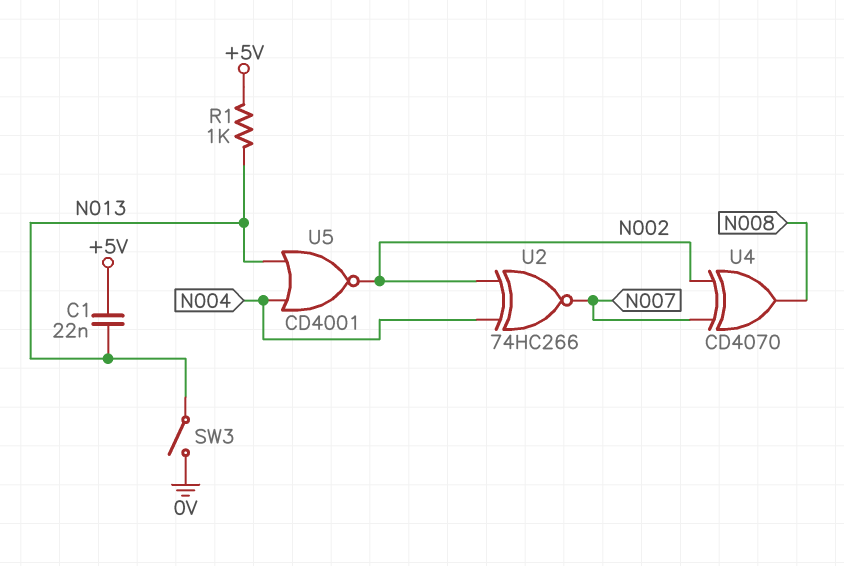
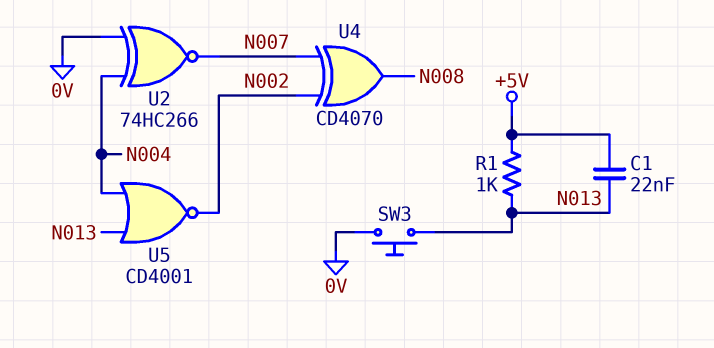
SW3: switch (0V, N013) -> button (0V, N013)
U2: XNOR 74HC266 (in N002, in N004, out N007) -> XNOR 74HC266 (in 0V, in N004, out N007)

